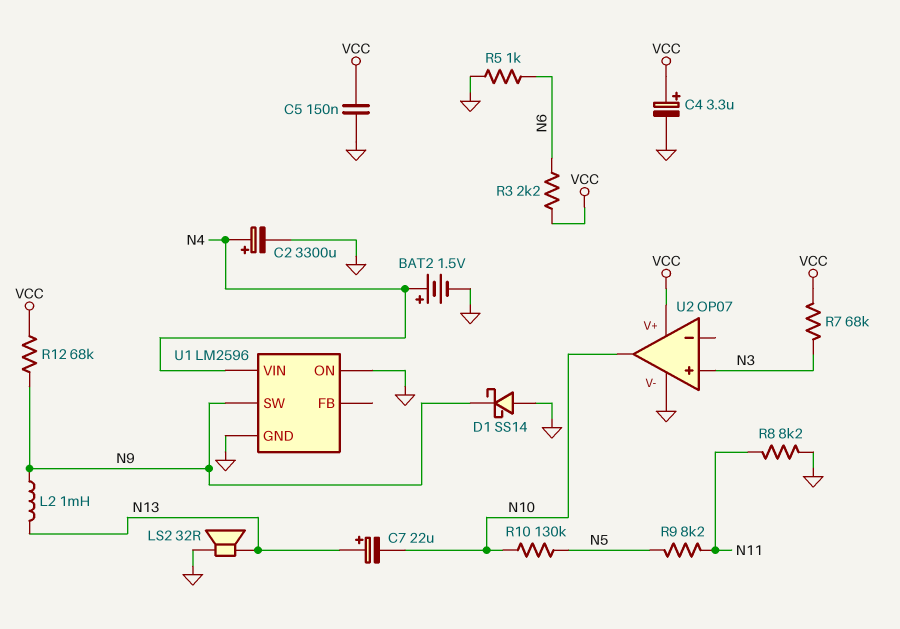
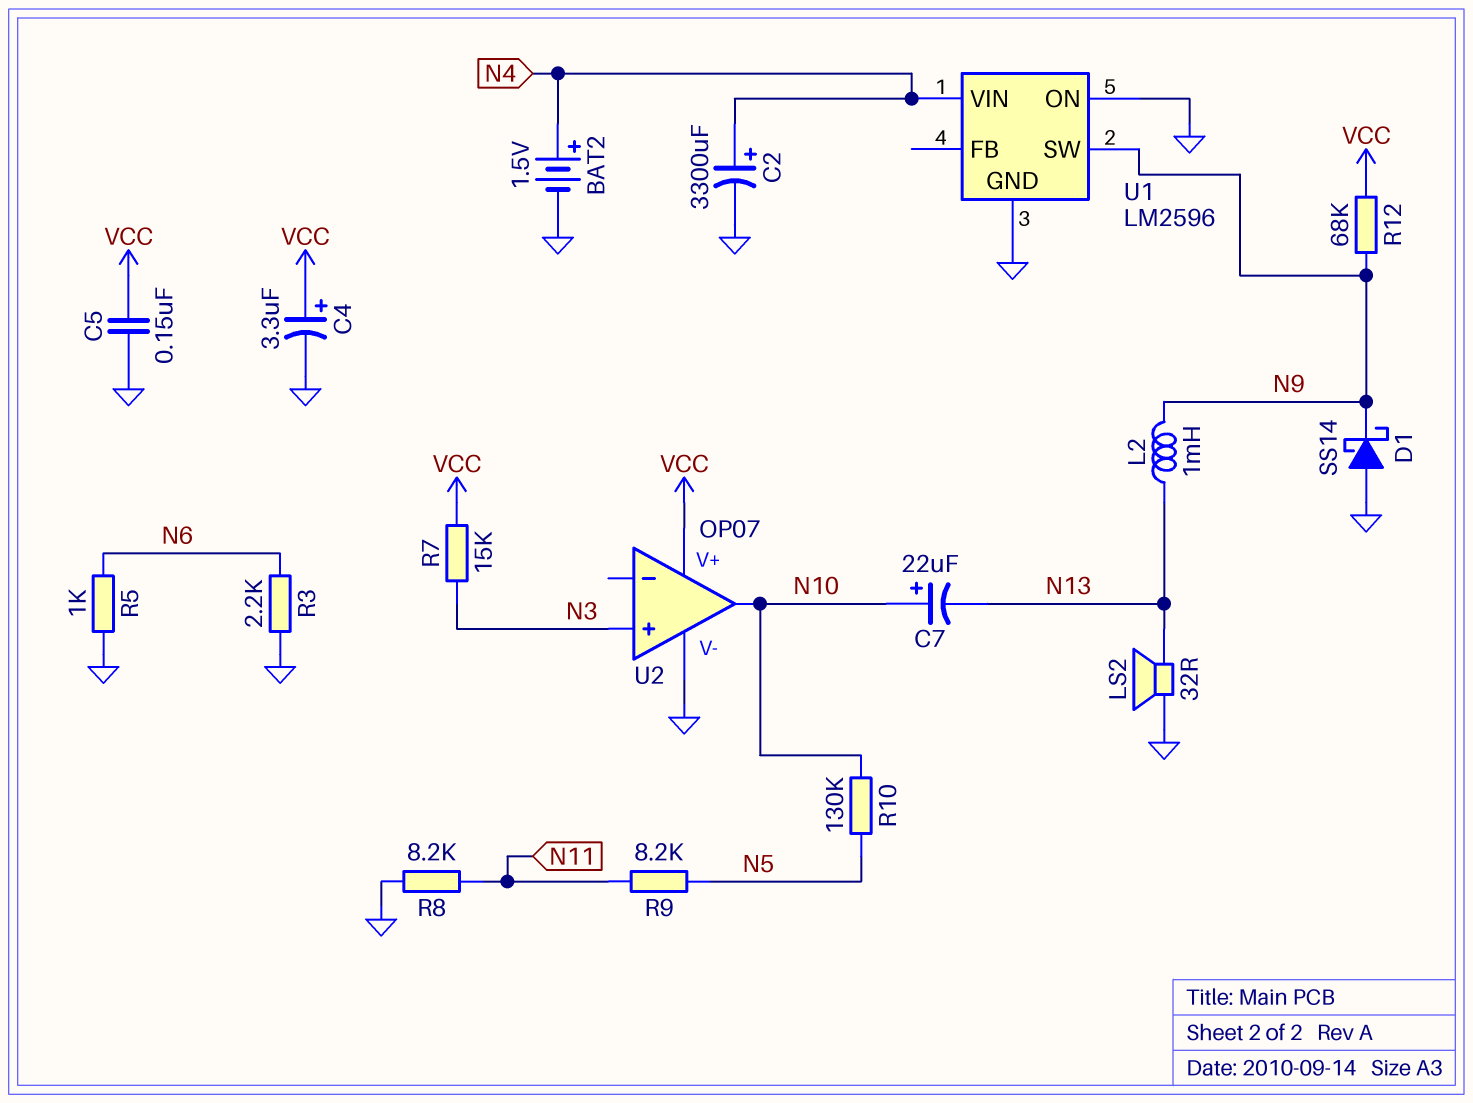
C7: 22uF (plus N13, minus N10) -> 22uF (plus N10, minus N13)
R3: 2.2k (N6, VCC) -> 2.2k (GND, N6)
R7: 68k (N3, VCC) -> 15k (N3, VCC)

